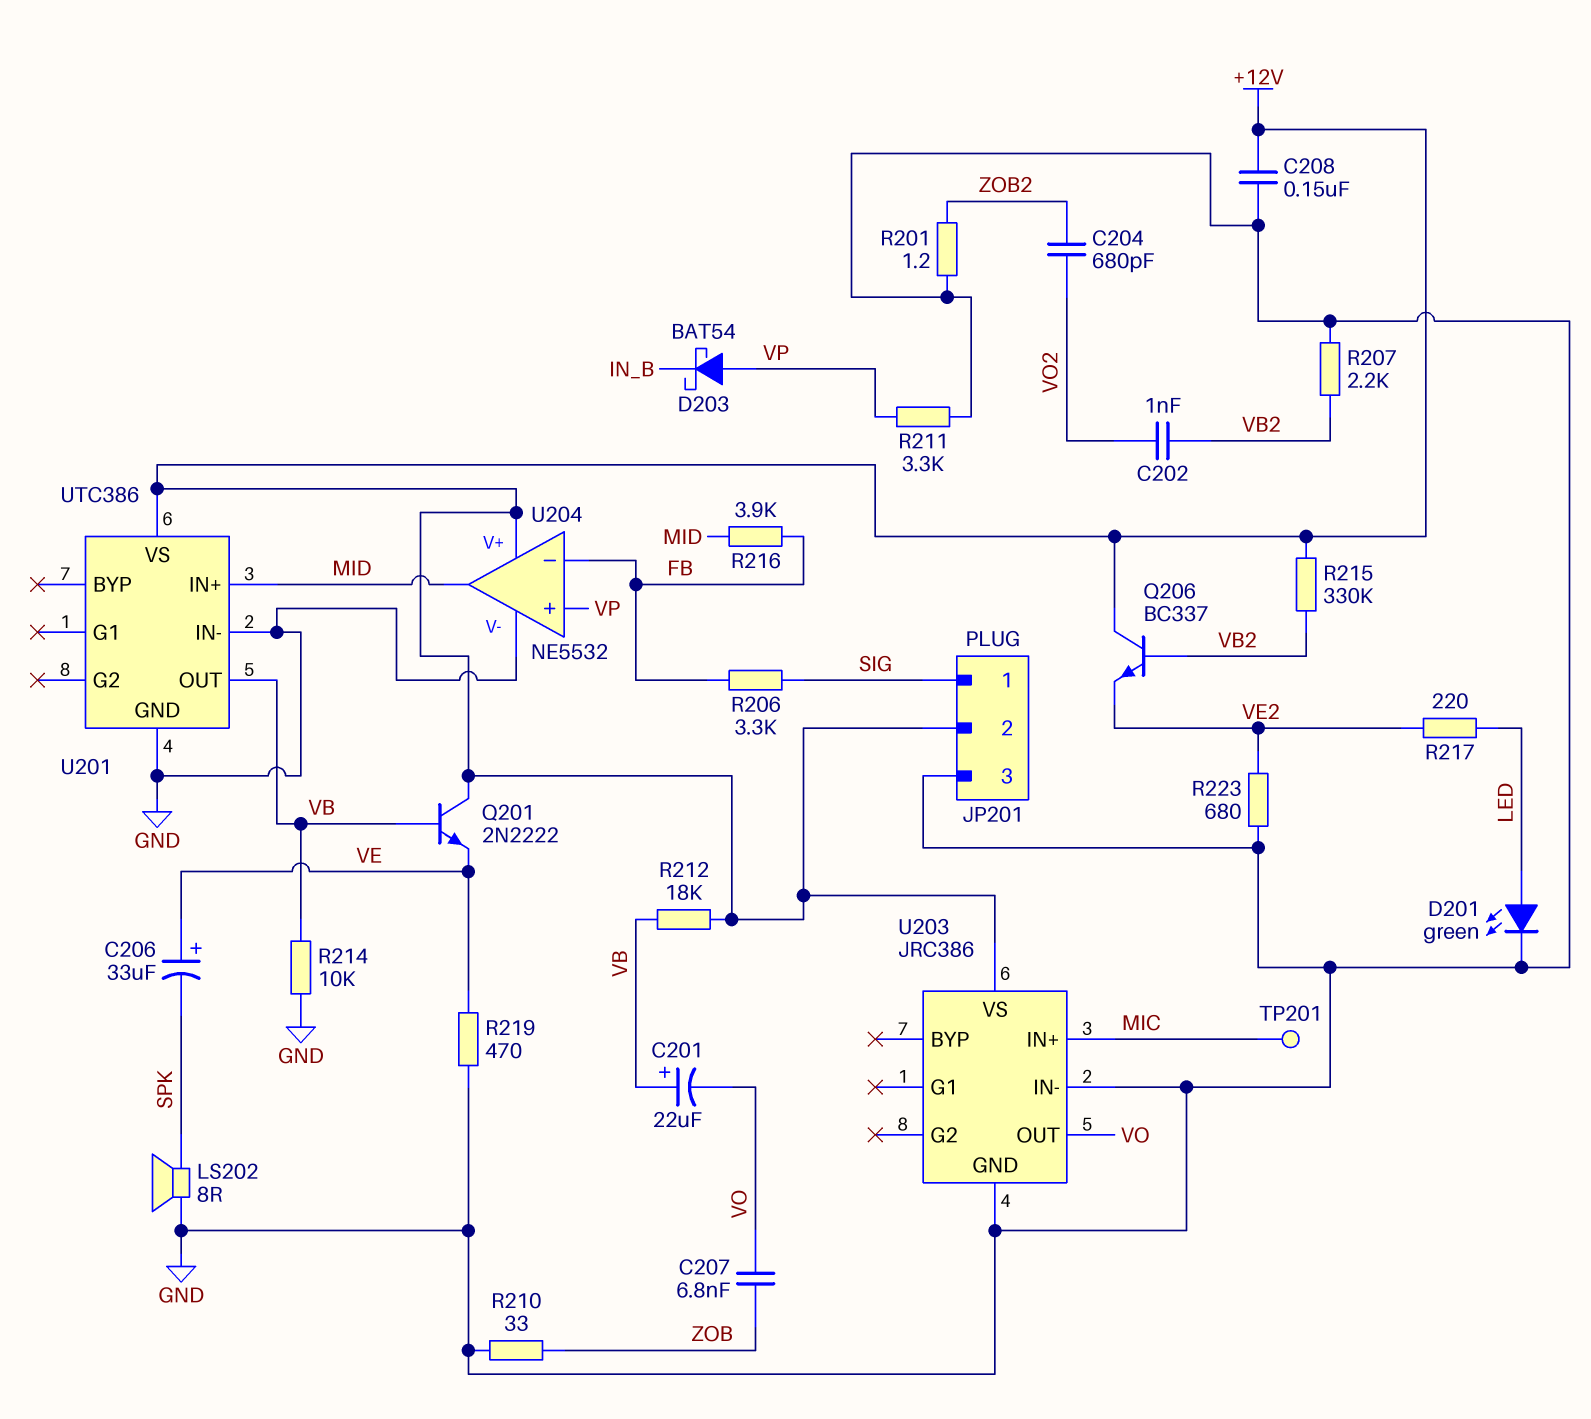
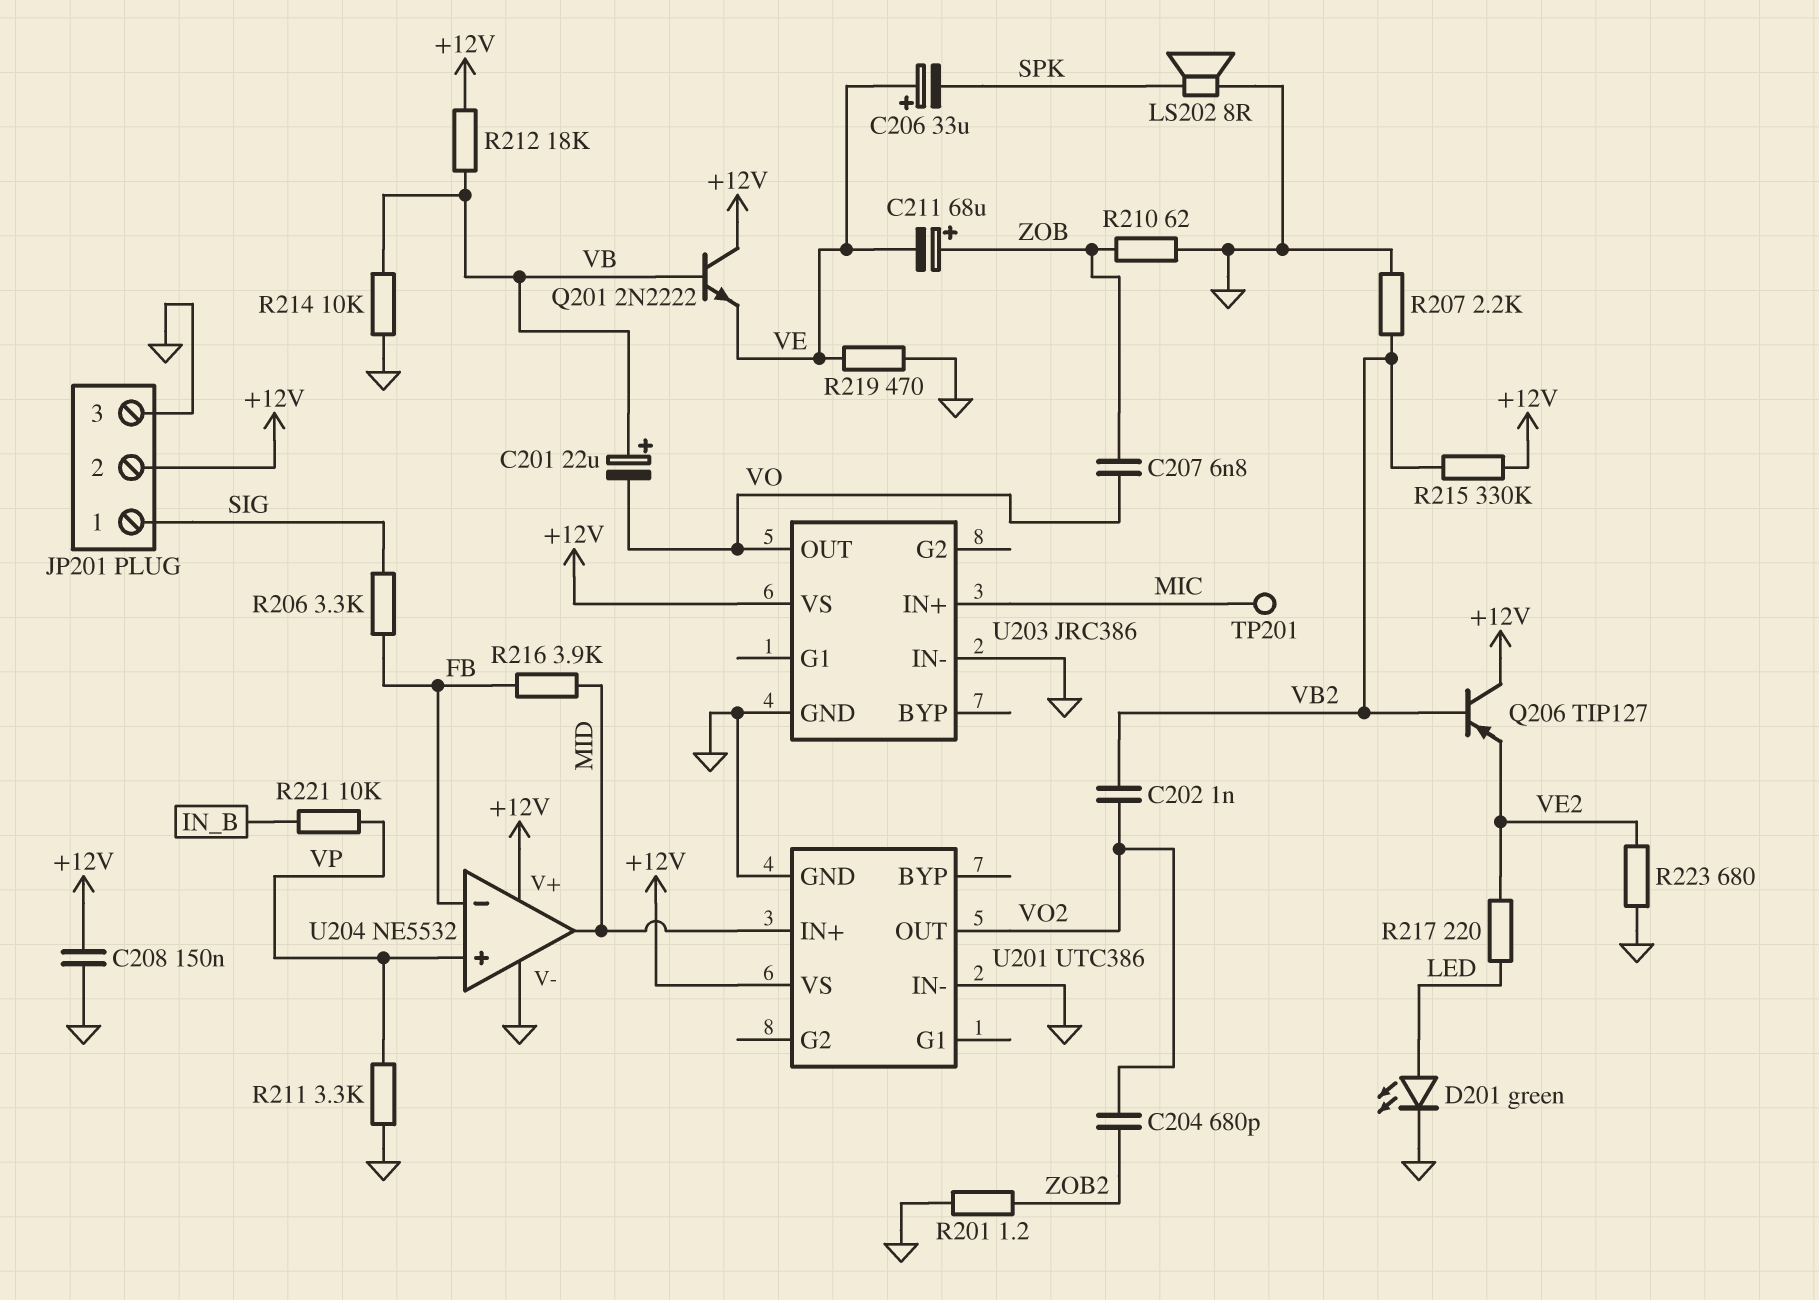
C211: none -> 68uF (plus ZOB, minus VE)
D203: schottky BAT54 (A VP, K IN_B) -> none
Q206: NPN BC337 (B VB2, C +12V, E VE2) -> PNP TIP127 (B VB2, C +12V, E VE2)
R210: 33 (GND, ZOB) -> 62 (GND, ZOB)
R221: none -> 10k (IN_B, VP)
U201 pin OUT: VB -> VO2

